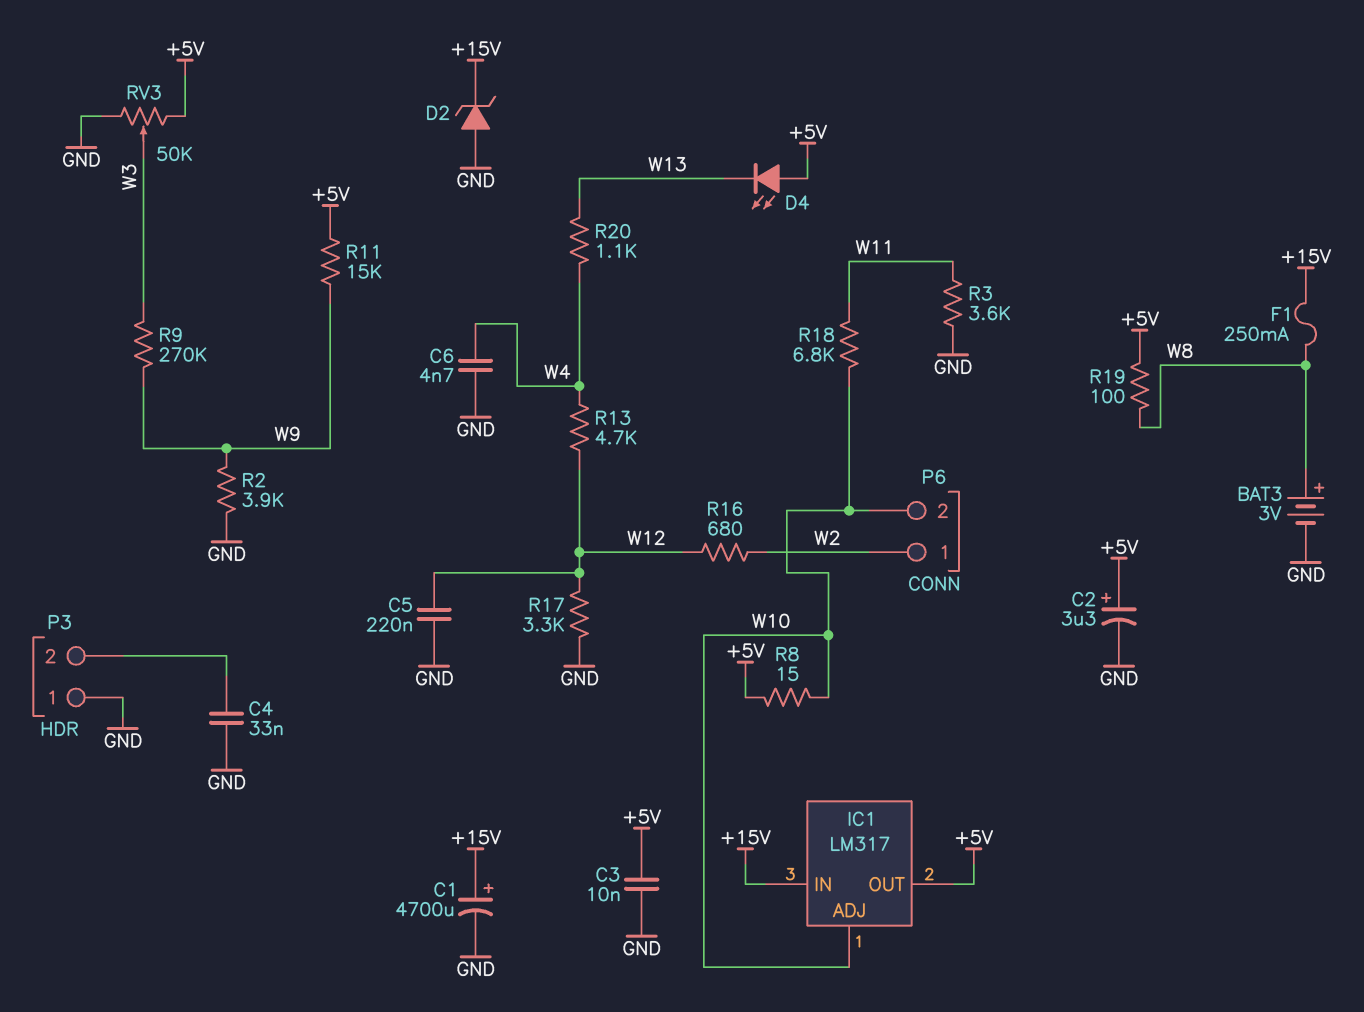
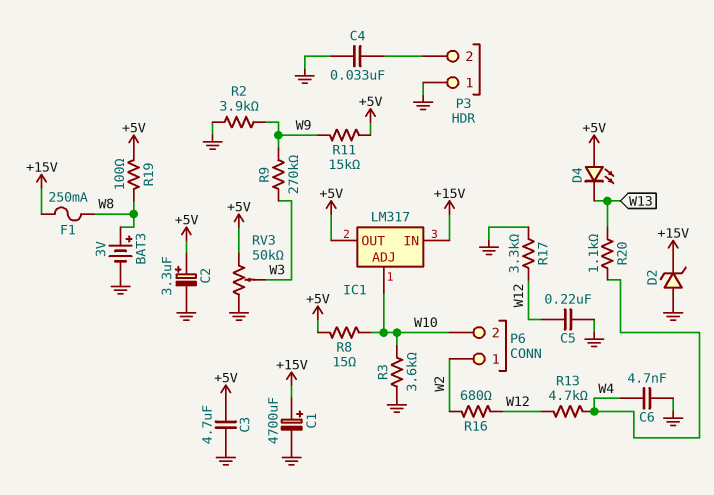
C3: 10nF (+5V, GND) -> 4.7uF (+5V, GND)
R3: 3.6k (GND, W11) -> 3.6k (GND, W10)
R18: 6.8k (W10, W11) -> none

